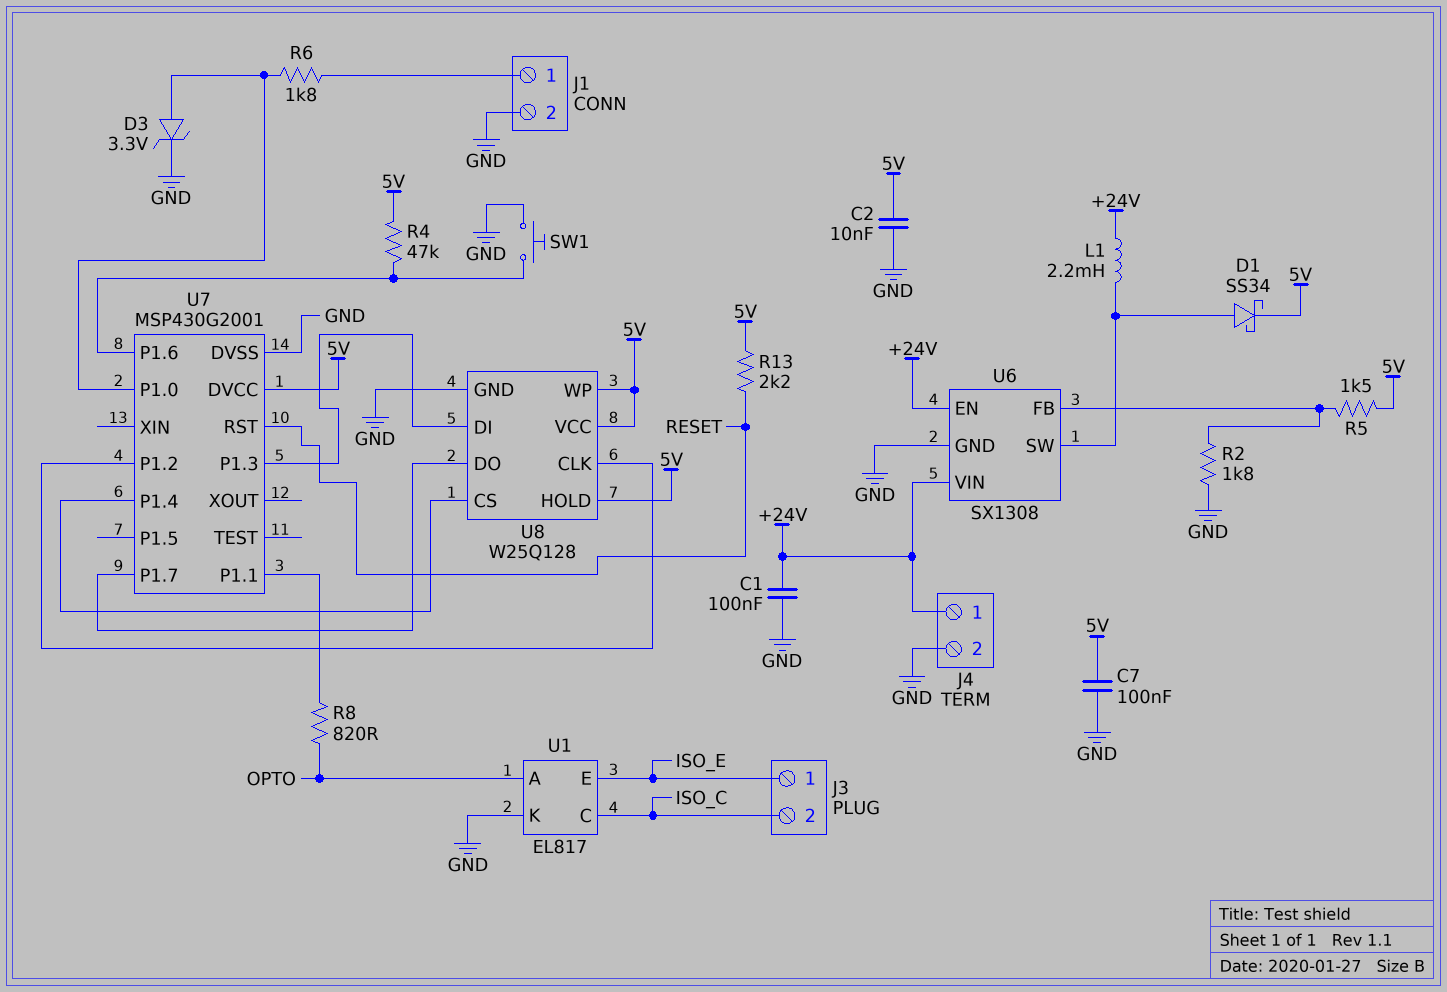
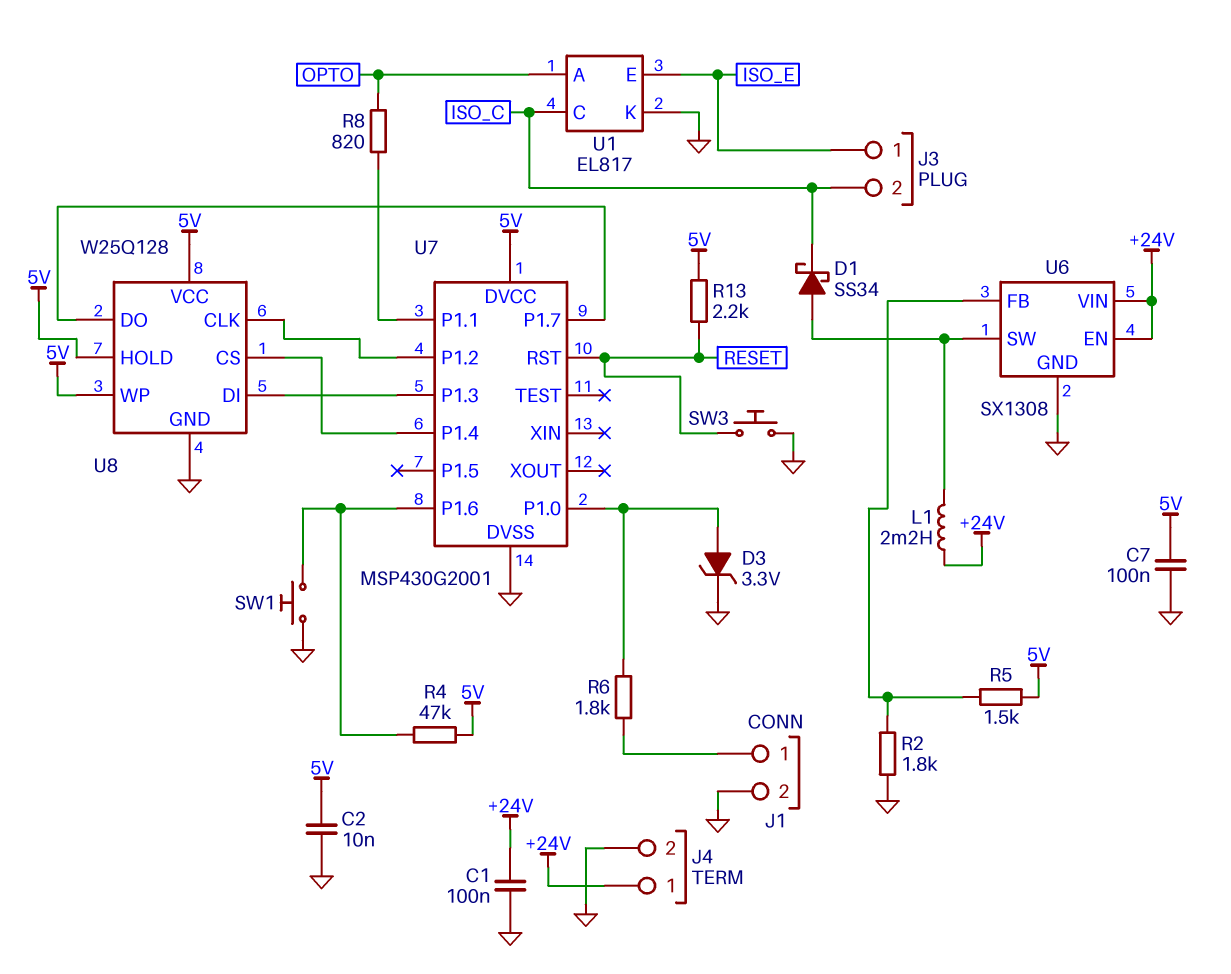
D1: schottky SS34 (A U6/SW, K 5V) -> schottky SS34 (A U6/SW, K ISO_C)
SW3: none -> button (GND, RESET)

